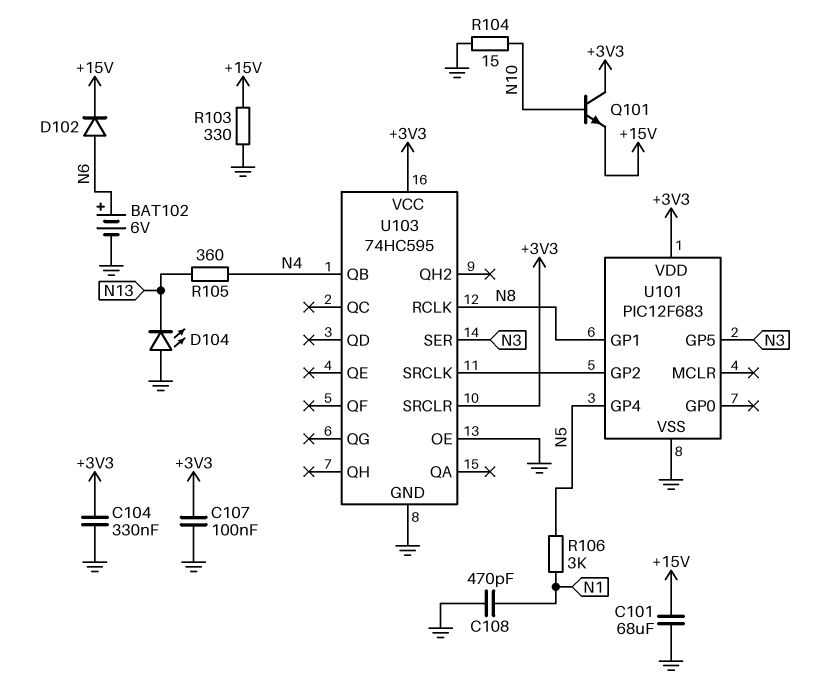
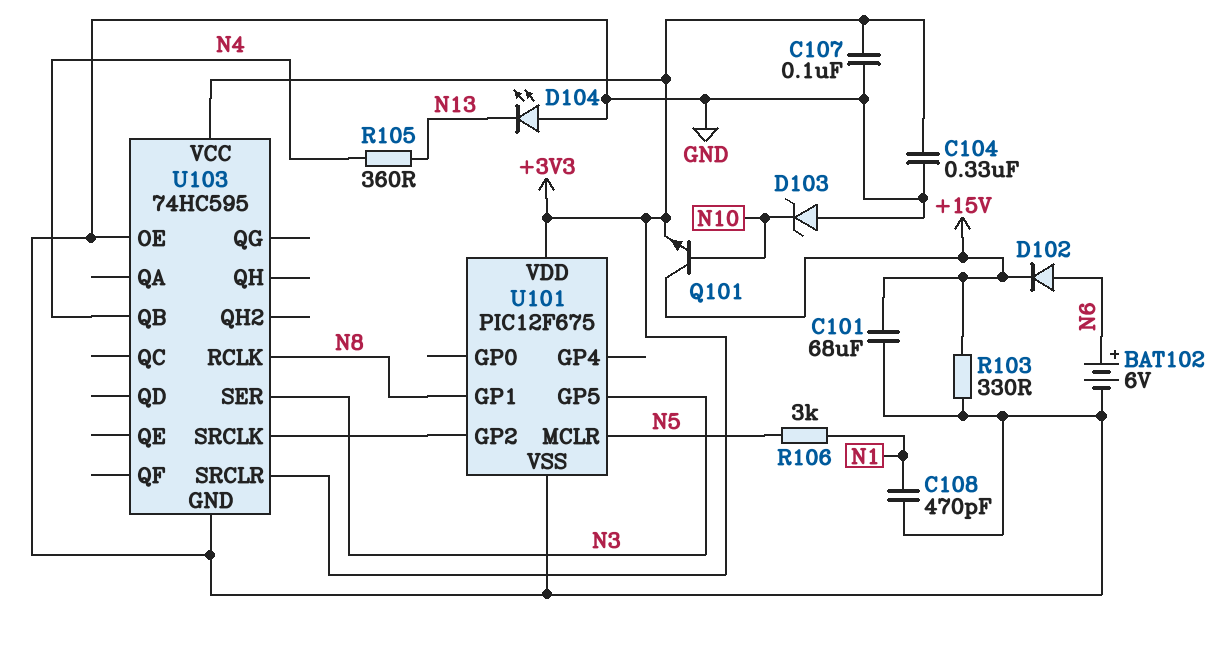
D103: none -> zener (A GND, K N10)
Q101: NPN (B N10, C +3V3, E +15V) -> NPN (B N10, C +15V, E +3V3)
R104: 15 (GND, N10) -> none
U101: PIC12F683 -> PIC12F675
U101 pin GP4: N5 -> none
U101 pin MCLR: none -> N5

